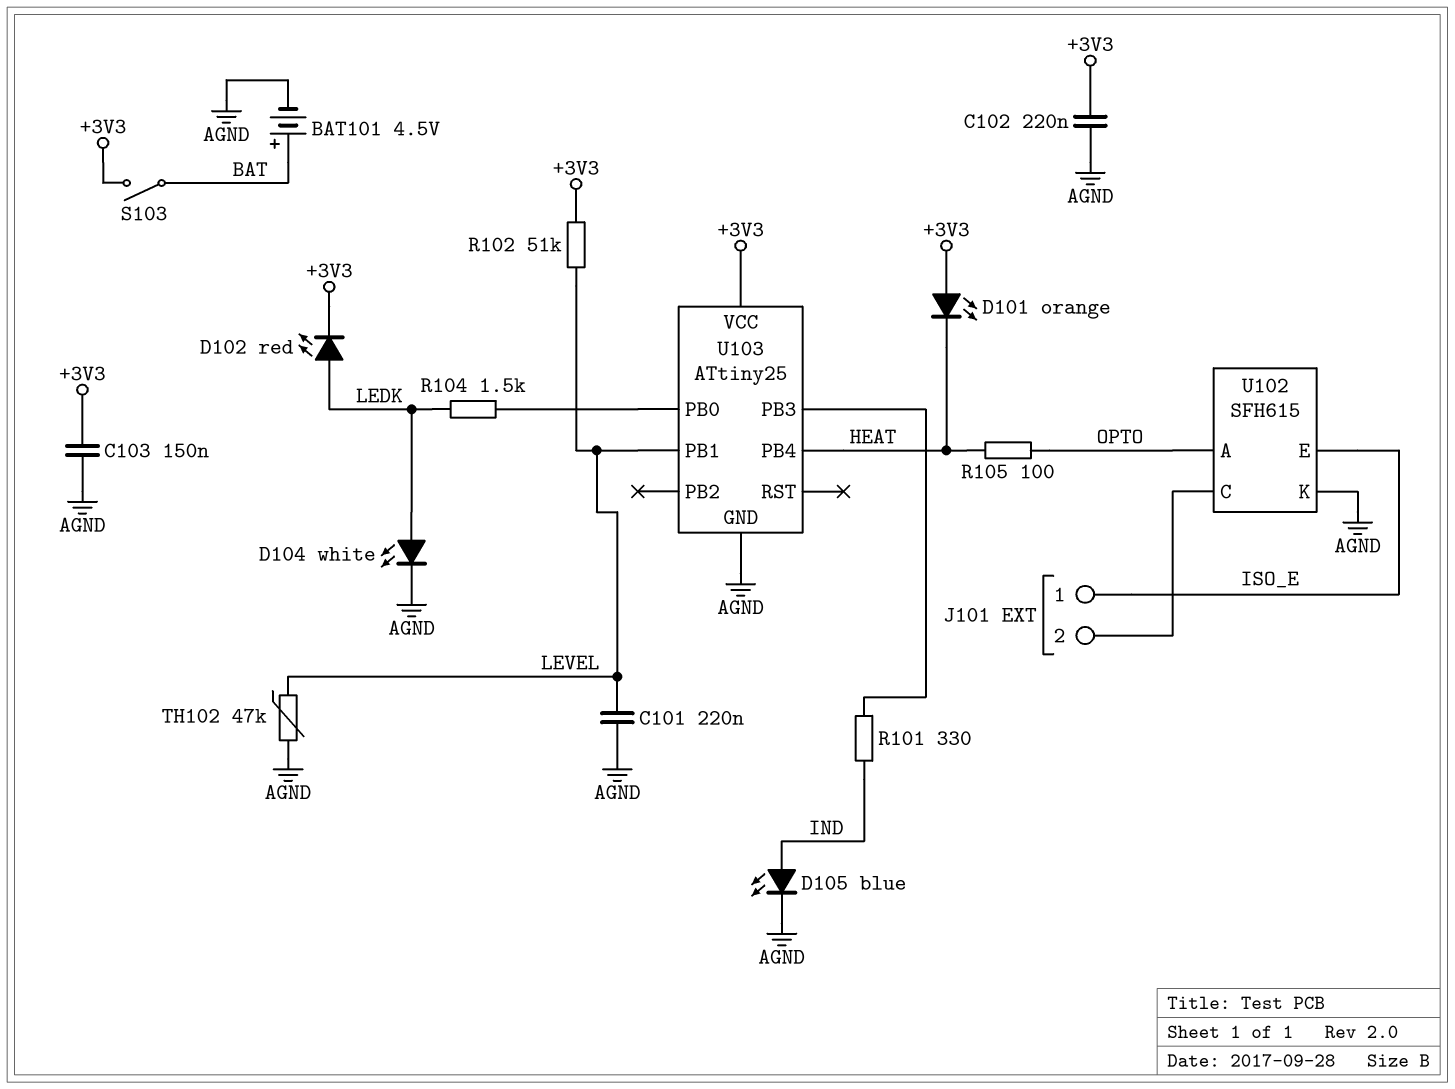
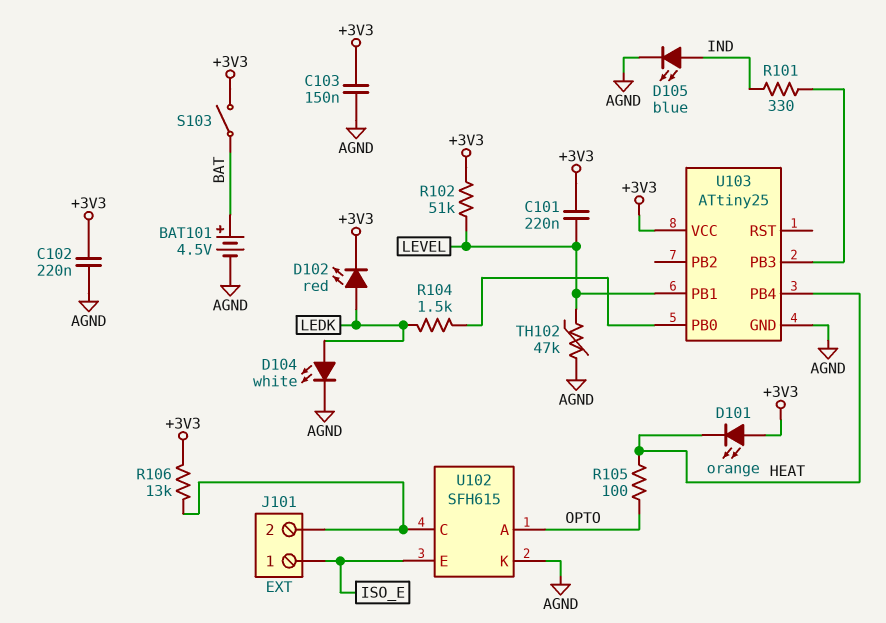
C101: 220nF (AGND, LEVEL) -> 220nF (+3V3, LEVEL)
R106: none -> 13k (+3V3, J101/2)

